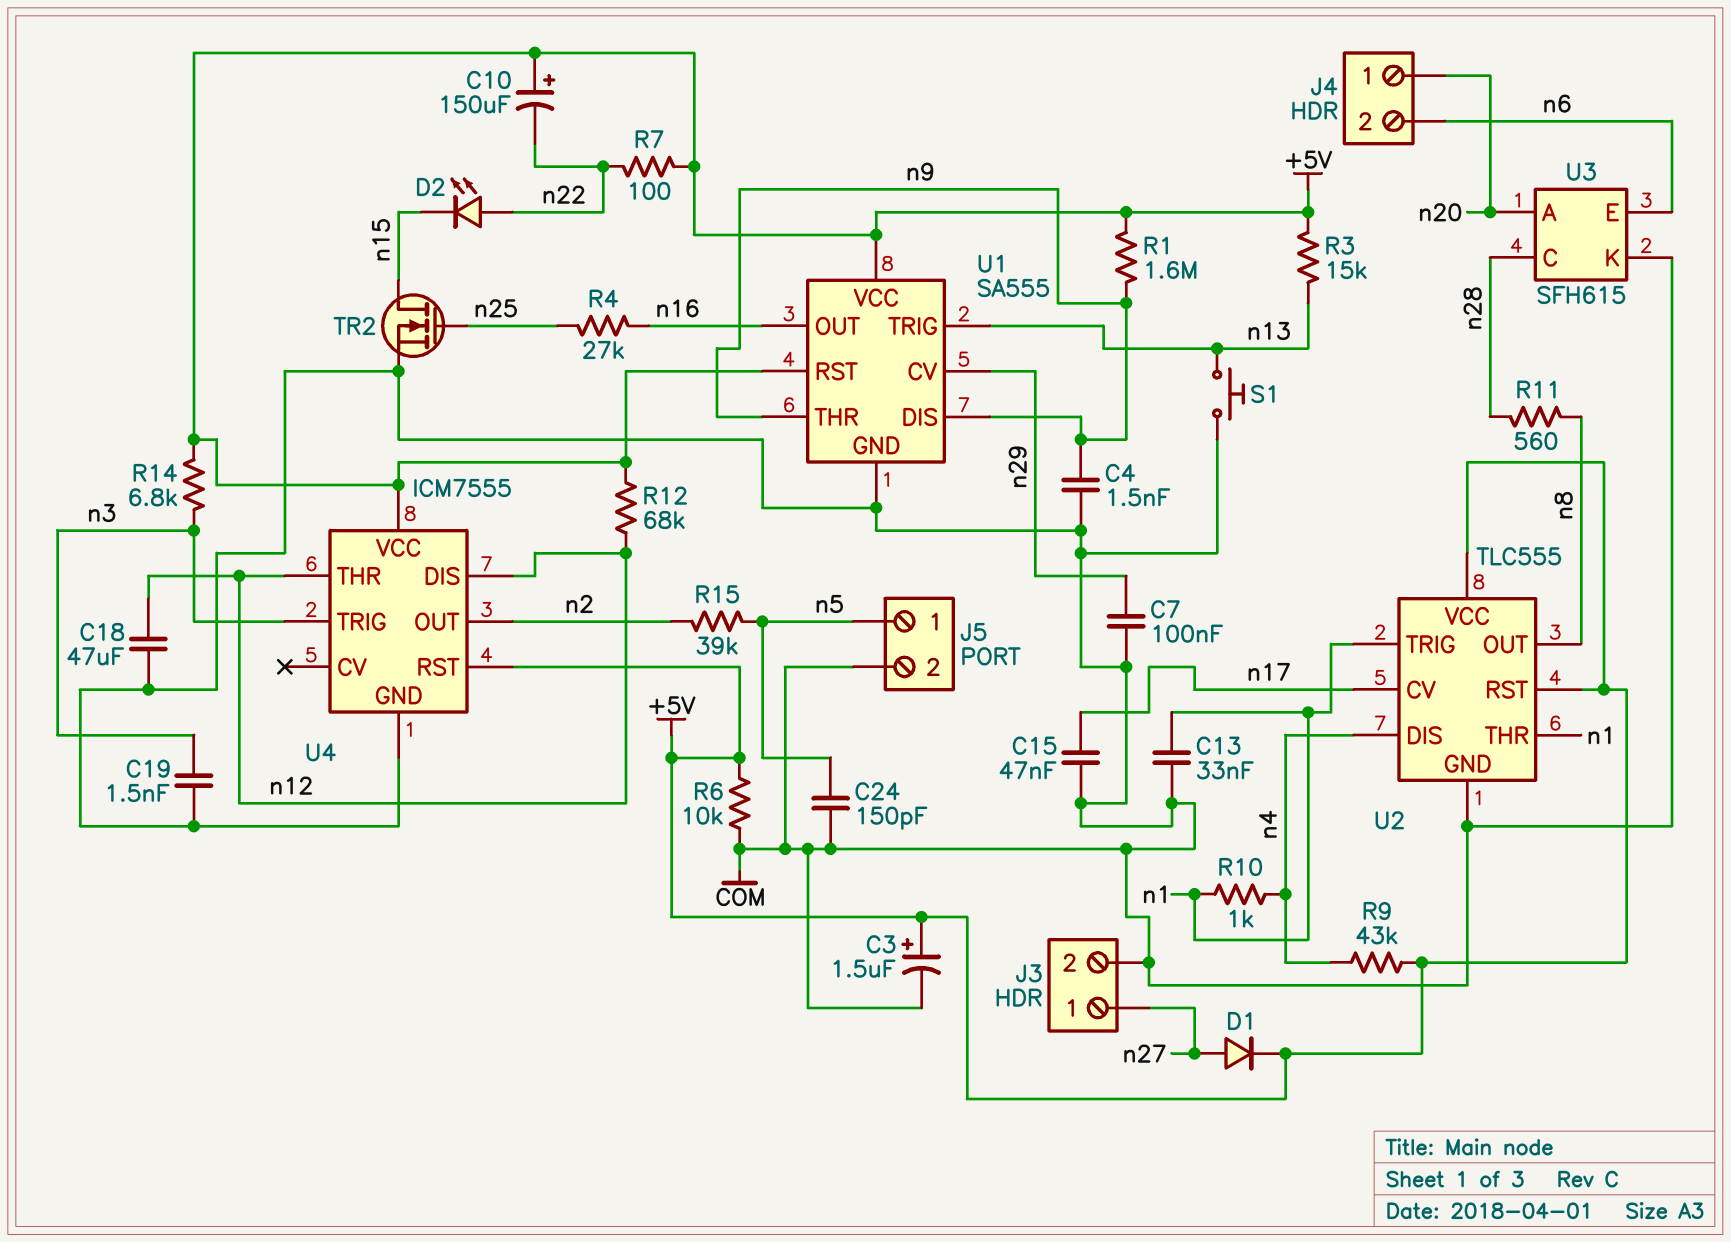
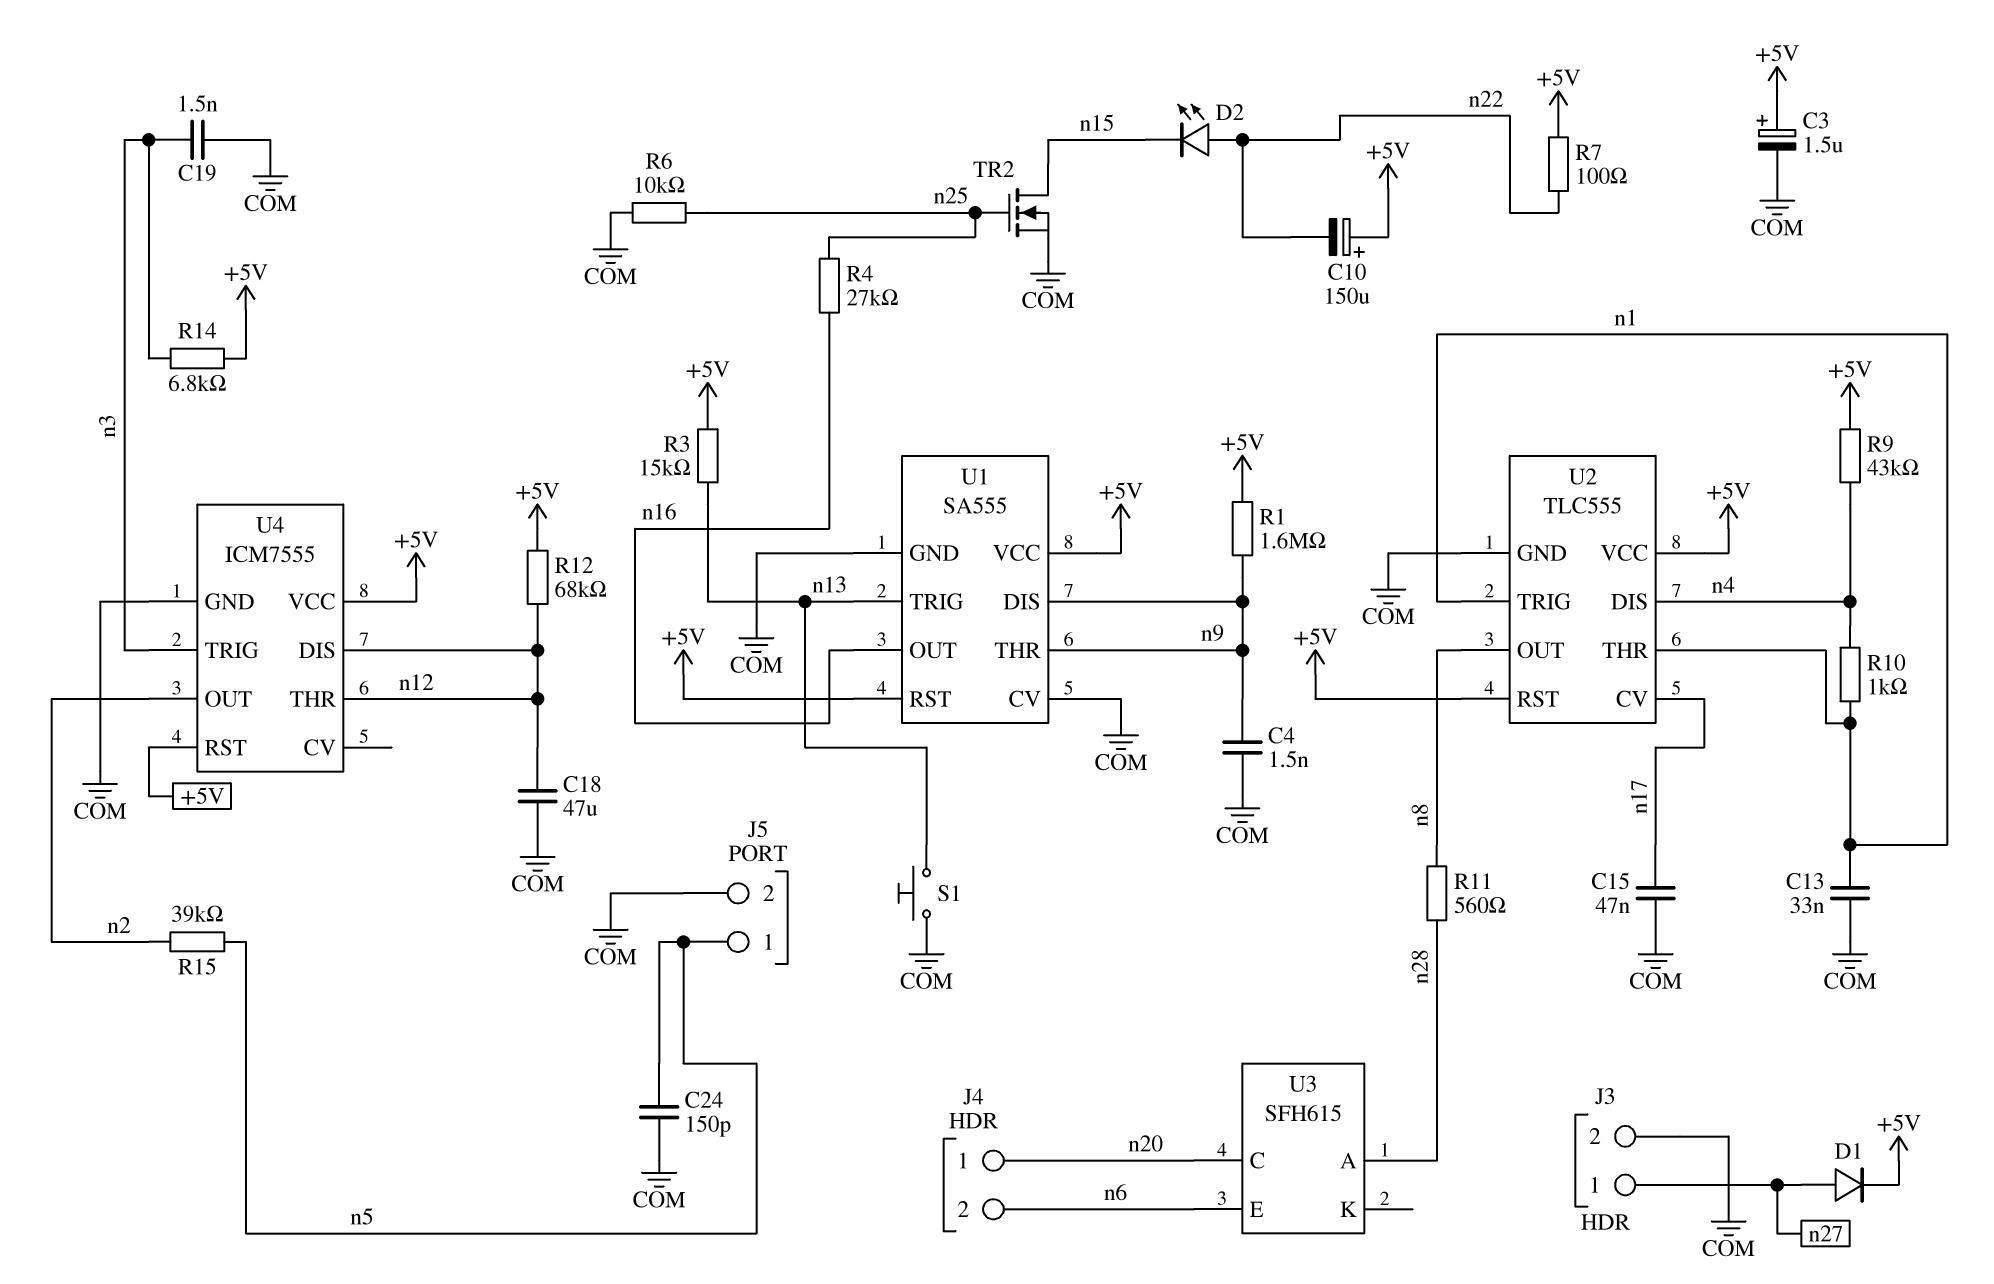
C7: 100nF (COM, n29) -> none
R6: 10k (+5V, COM) -> 10k (COM, n25)
U1 pin CV: n29 -> COM
U3 pin A: n20 -> n28
U3 pin C: n28 -> n20
U3 pin K: COM -> none

